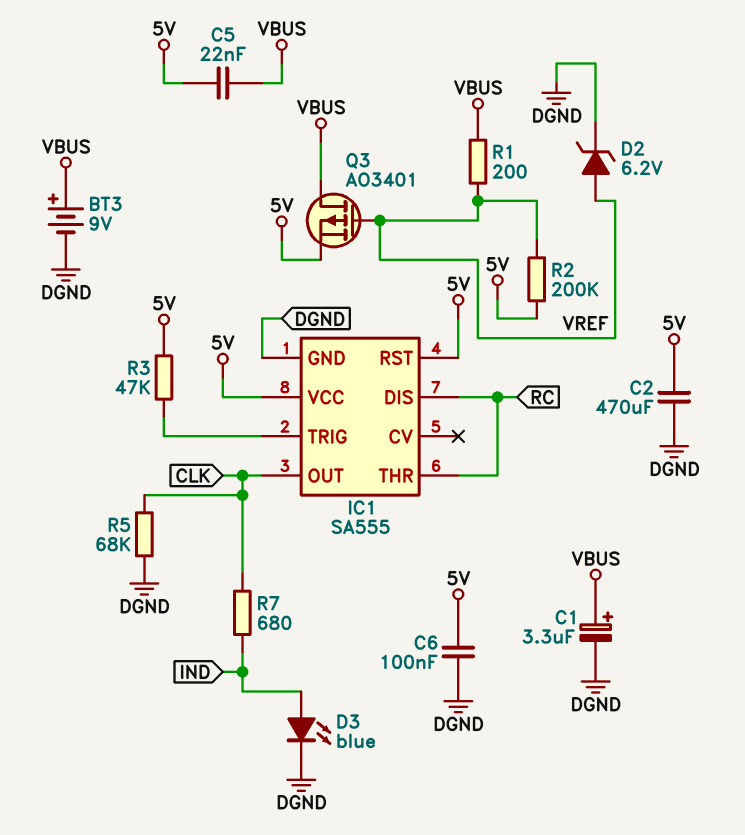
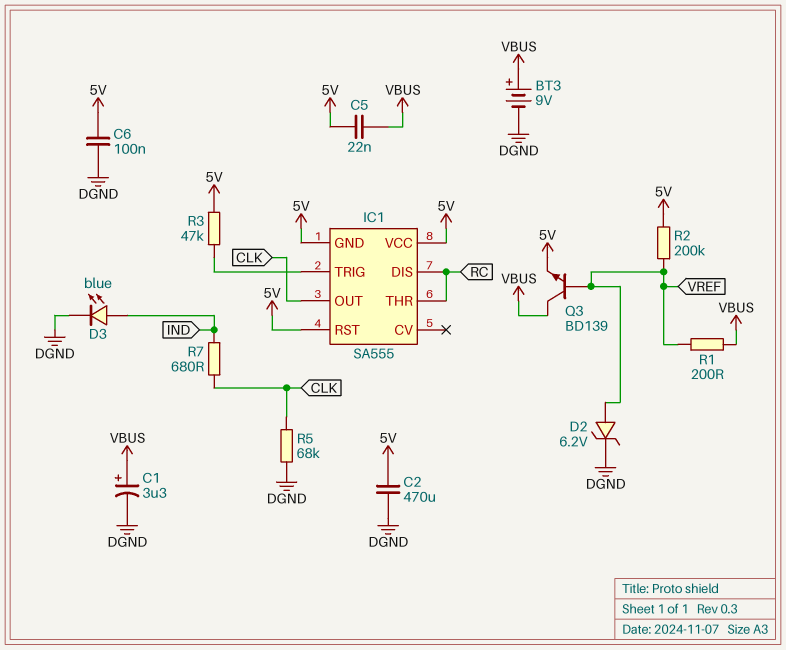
IC1 pin GND: DGND -> 5V
Q3: PMOS AO3401 (G VREF, D VBUS, S 5V) -> NPN BD139 (B VREF, C VBUS, E 5V)

